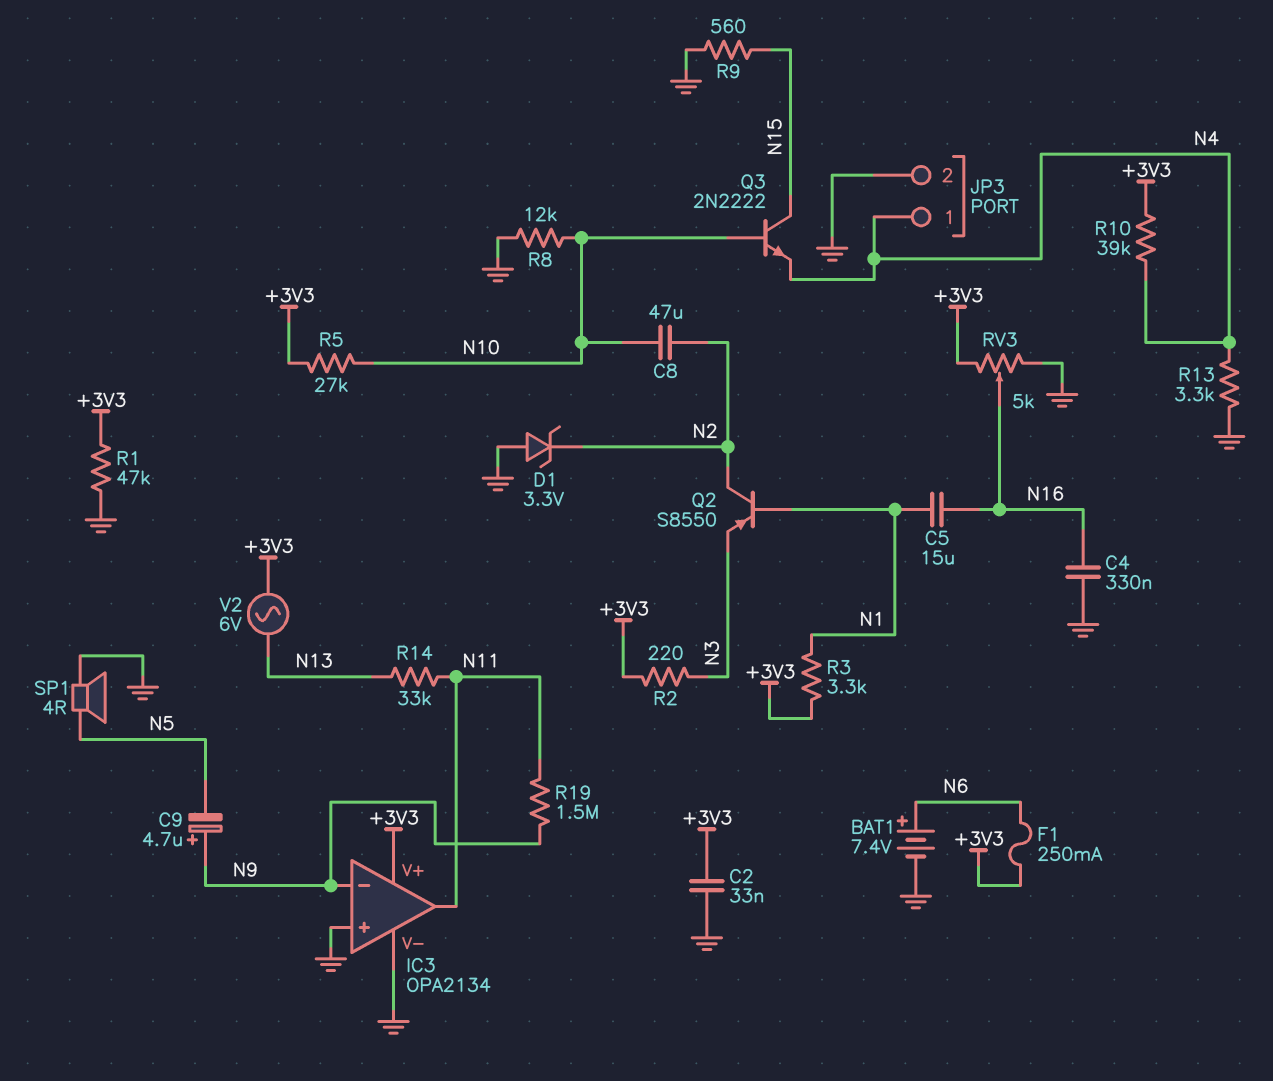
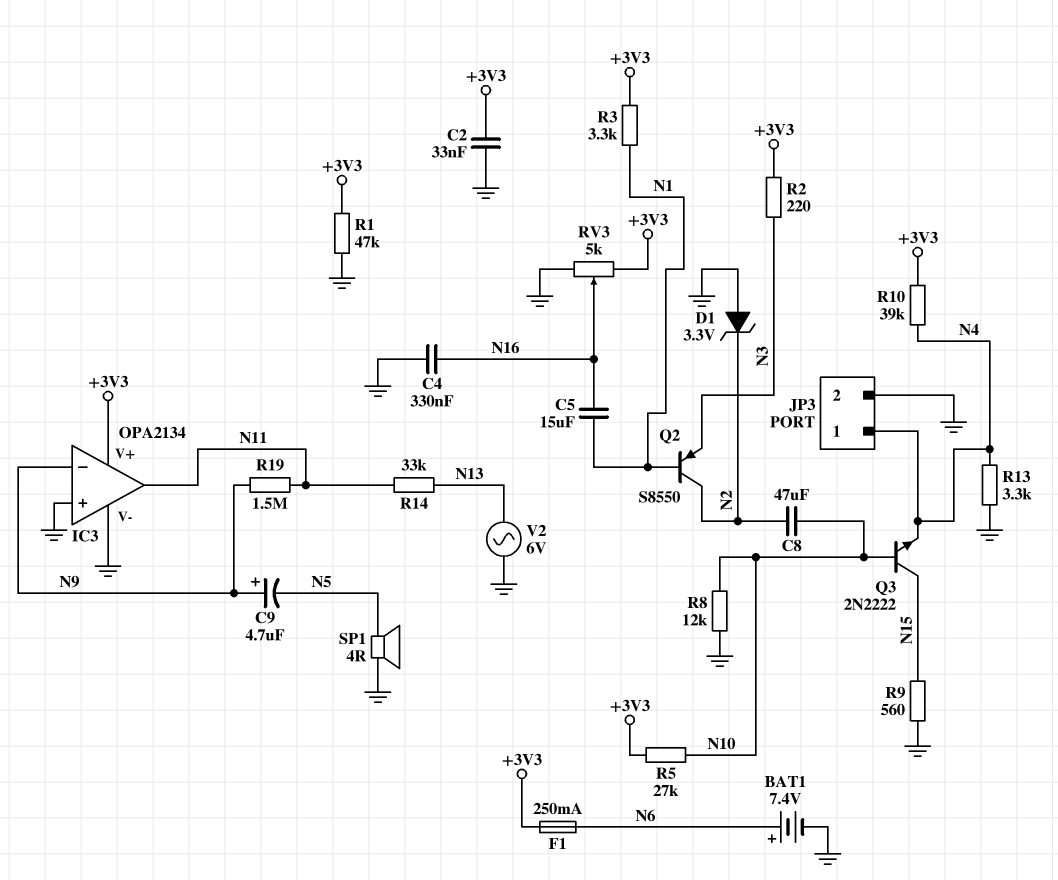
V2: AC 6V (+3V3, N13) -> AC 6V (GND, N13)

